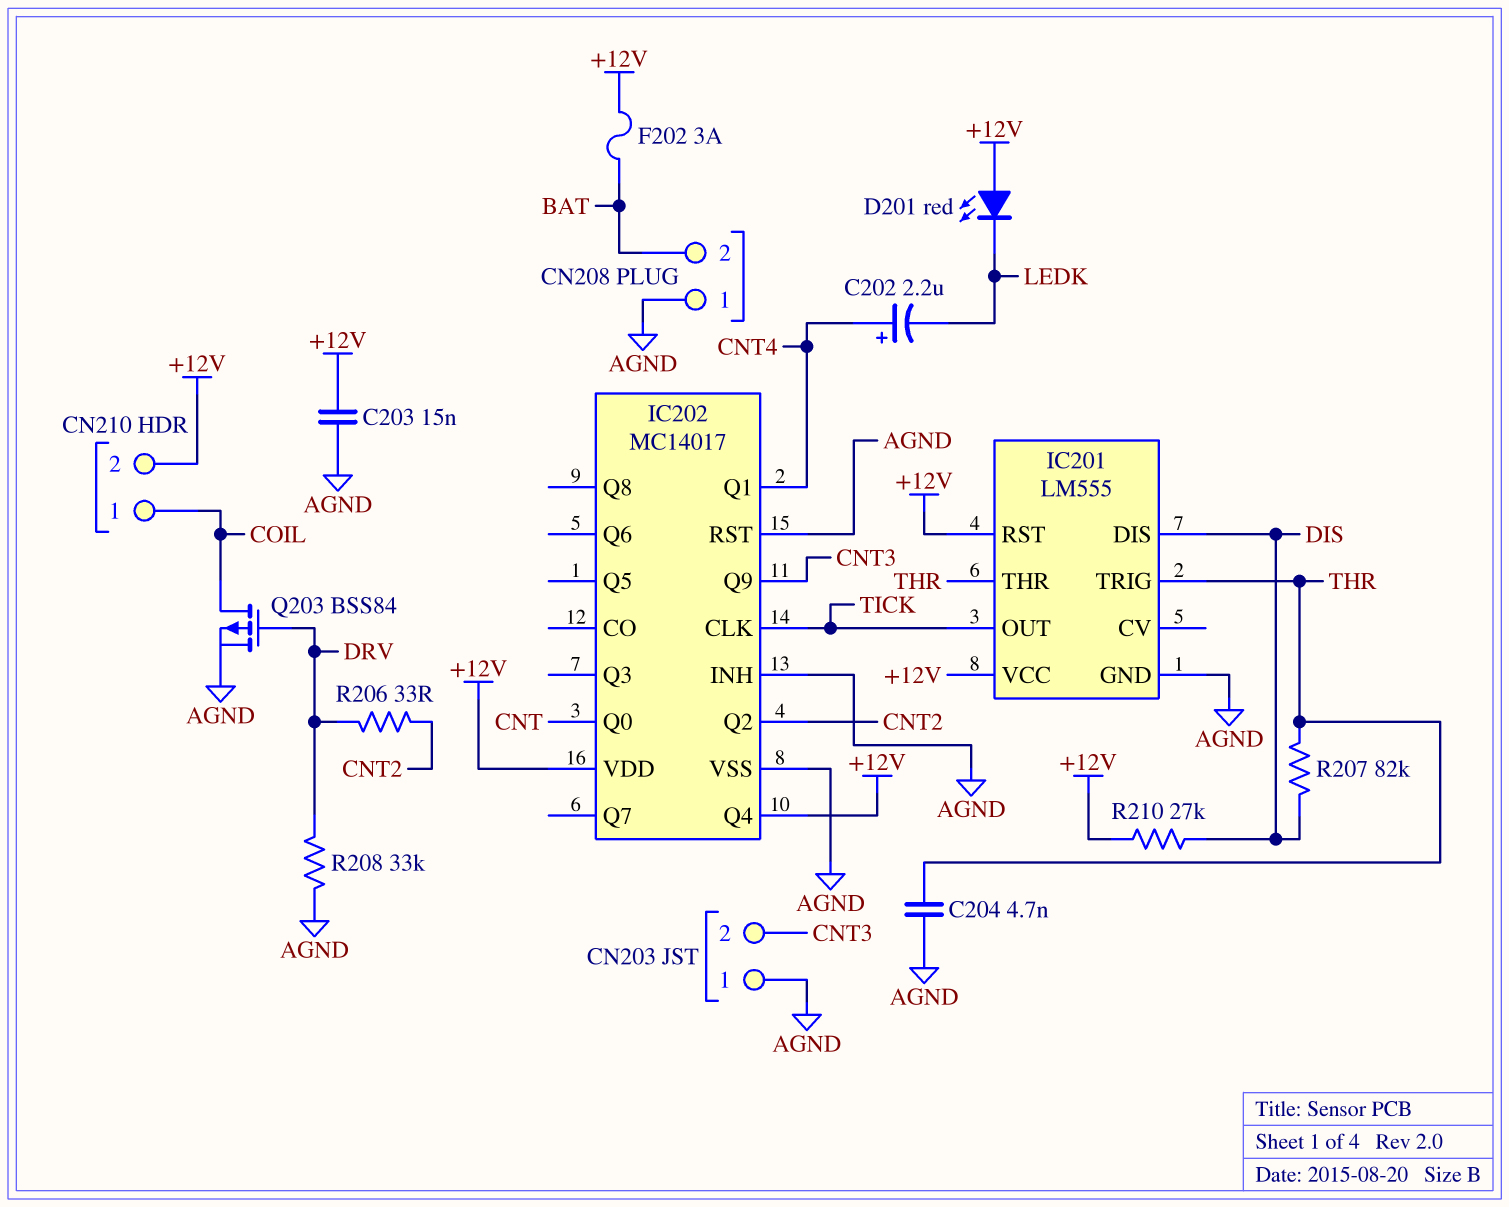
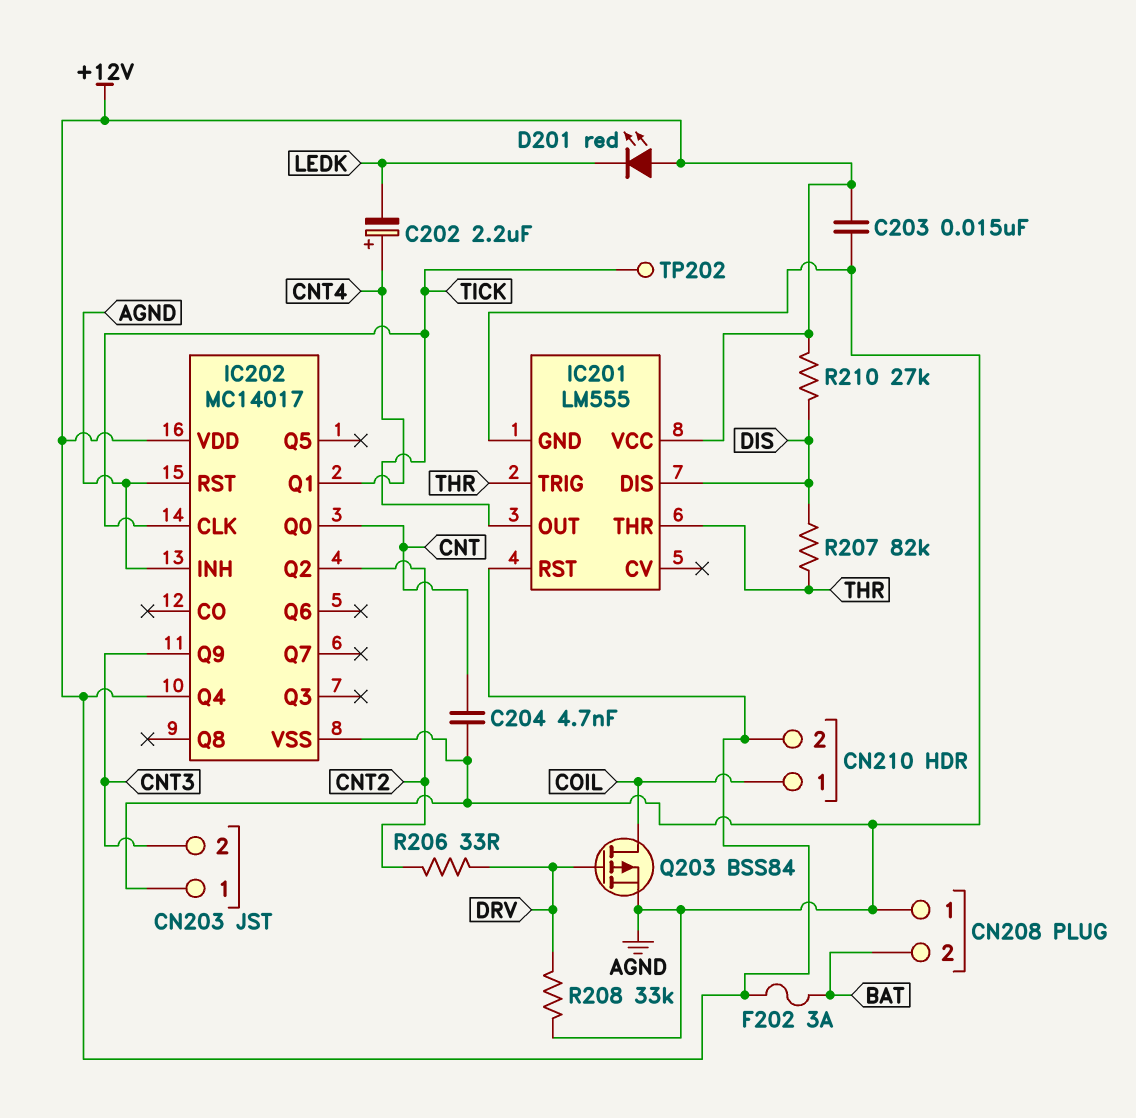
C204: 4.7nF (AGND, THR) -> 4.7nF (AGND, CNT)
TP202: none -> test point (TICK)

